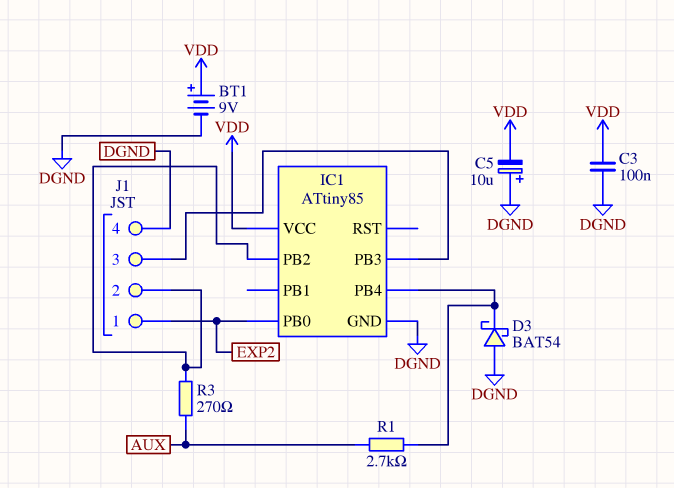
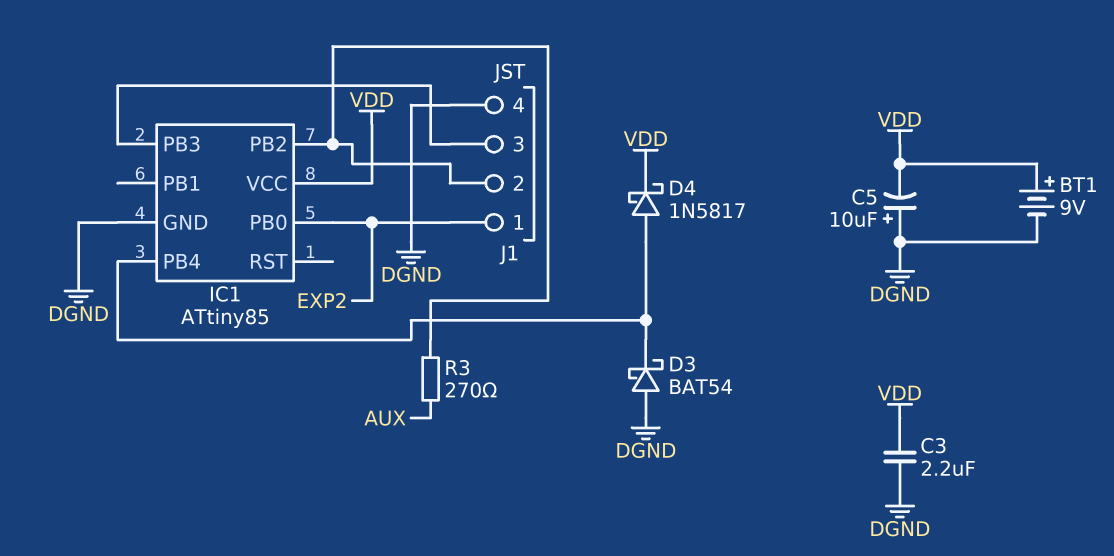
C3: 100nF (DGND, VDD) -> 2.2uF (DGND, VDD)
D4: none -> schottky 1N5817 (A IC1/PB4, K VDD)
R1: 2.7k (AUX, IC1/PB4) -> none

